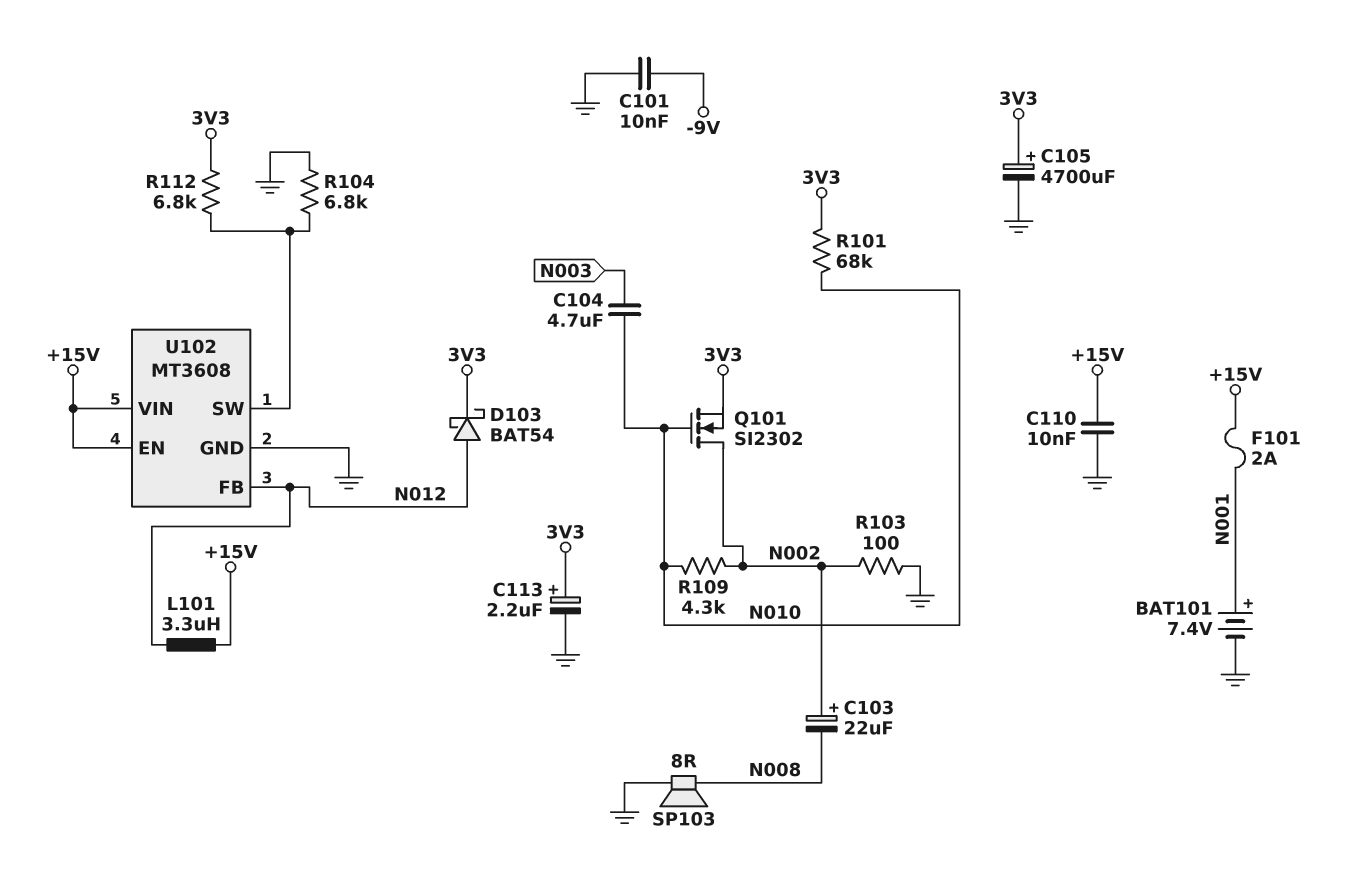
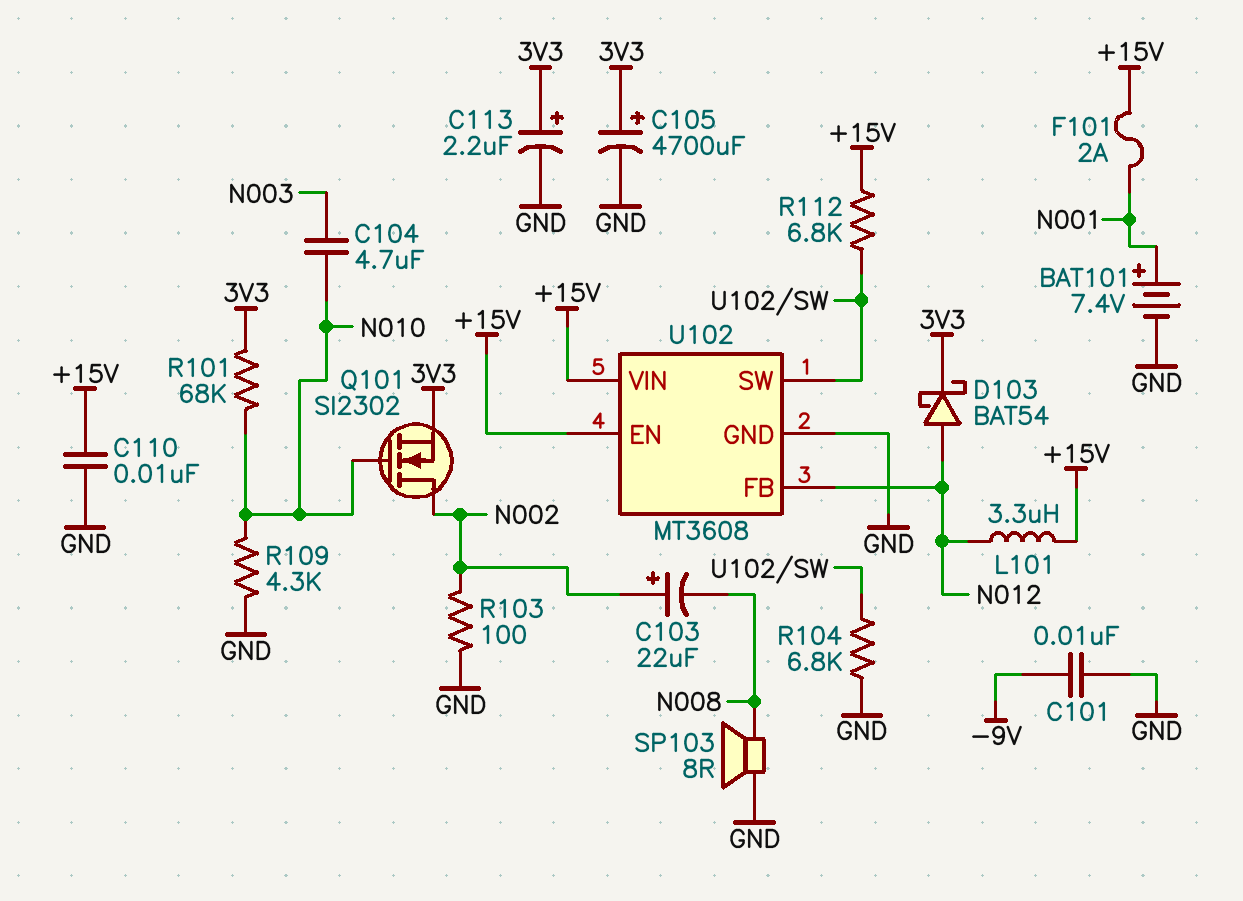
R109: 4.3k (N002, N010) -> 4.3k (GND, N010)
R112: 6.8k (3V3, U102/SW) -> 6.8k (+15V, U102/SW)

